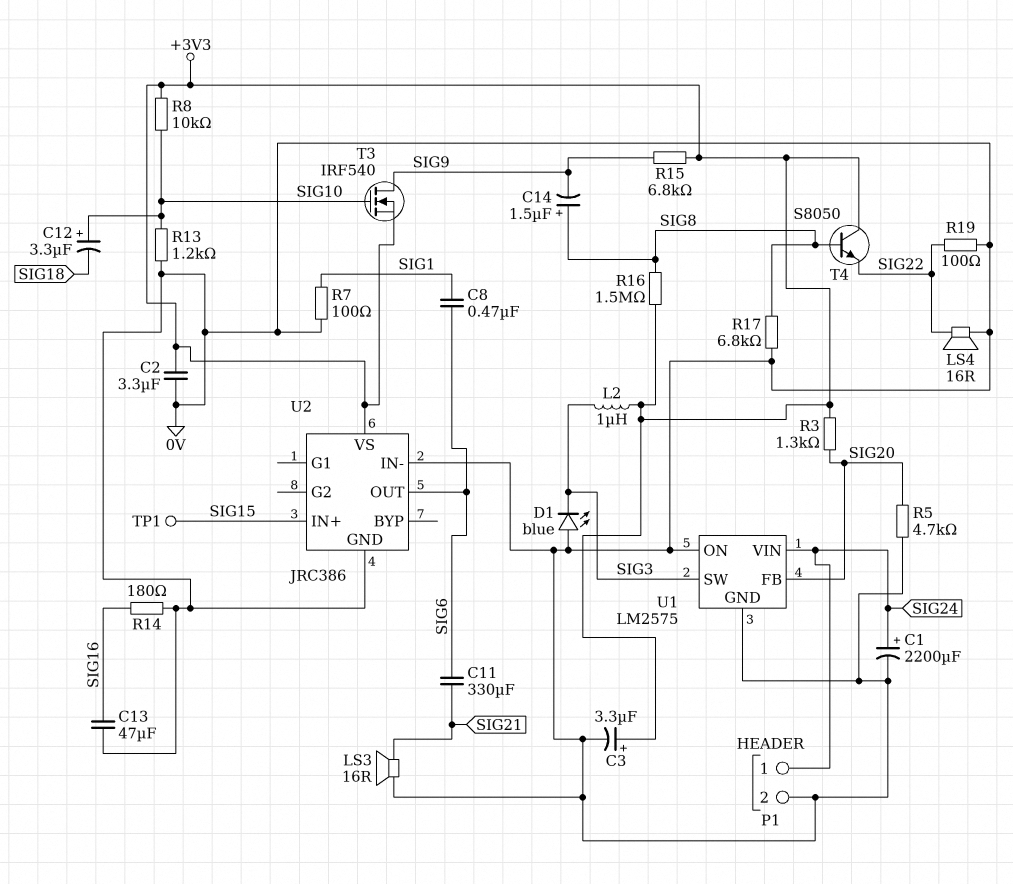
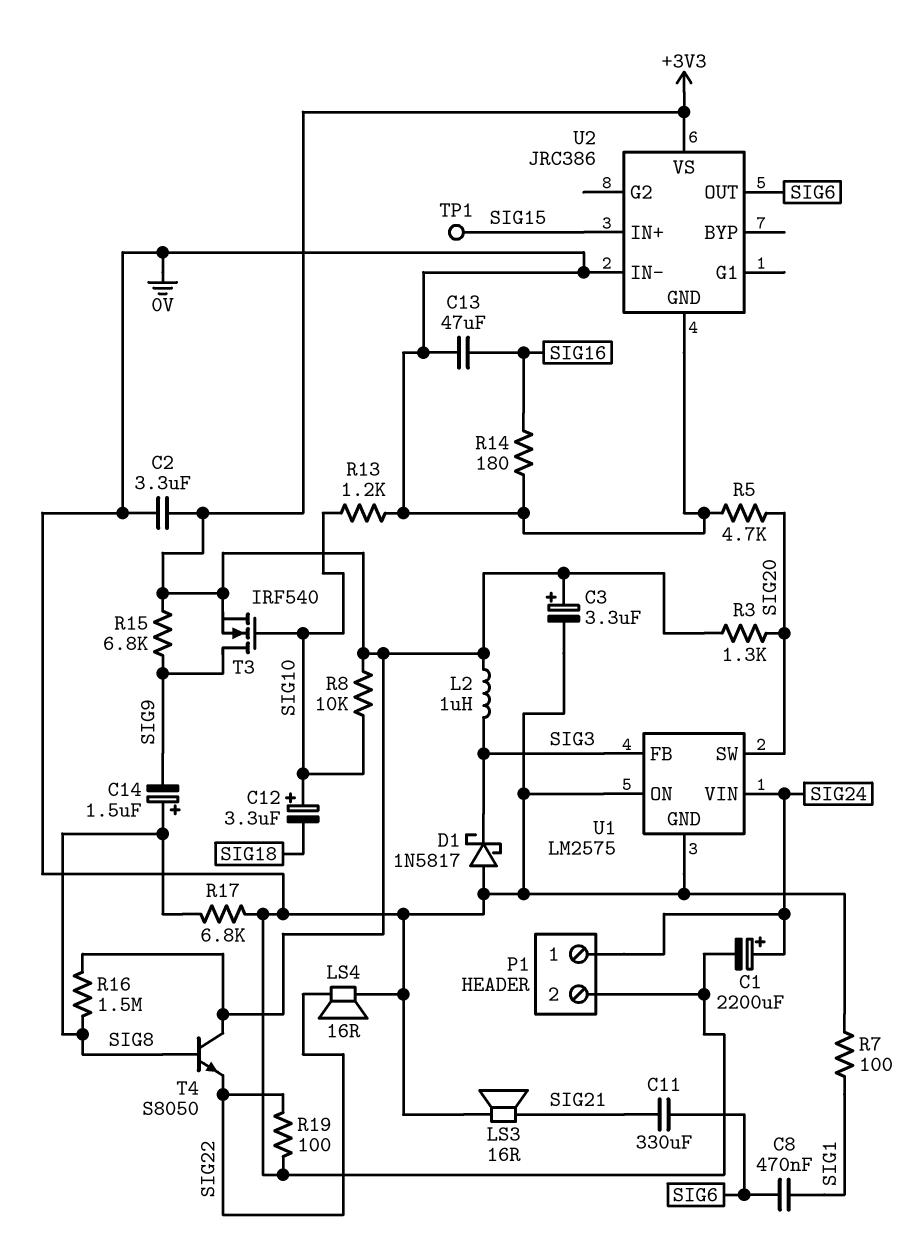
D1: LED blue (A 0V, K SIG3) -> schottky 1N5817 (A 0V, K SIG3)
U1 pin FB: SIG20 -> SIG3
U1 pin SW: SIG3 -> SIG20

